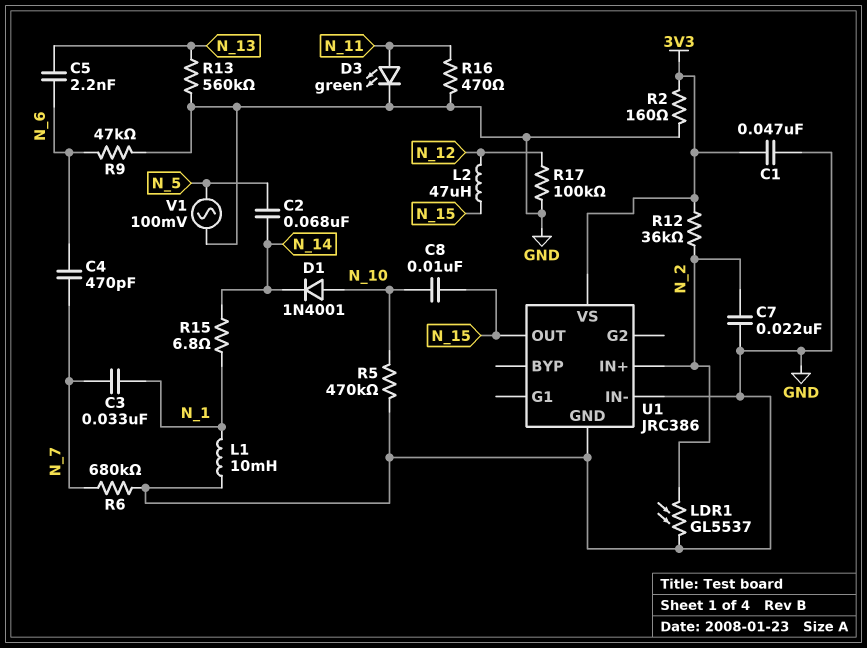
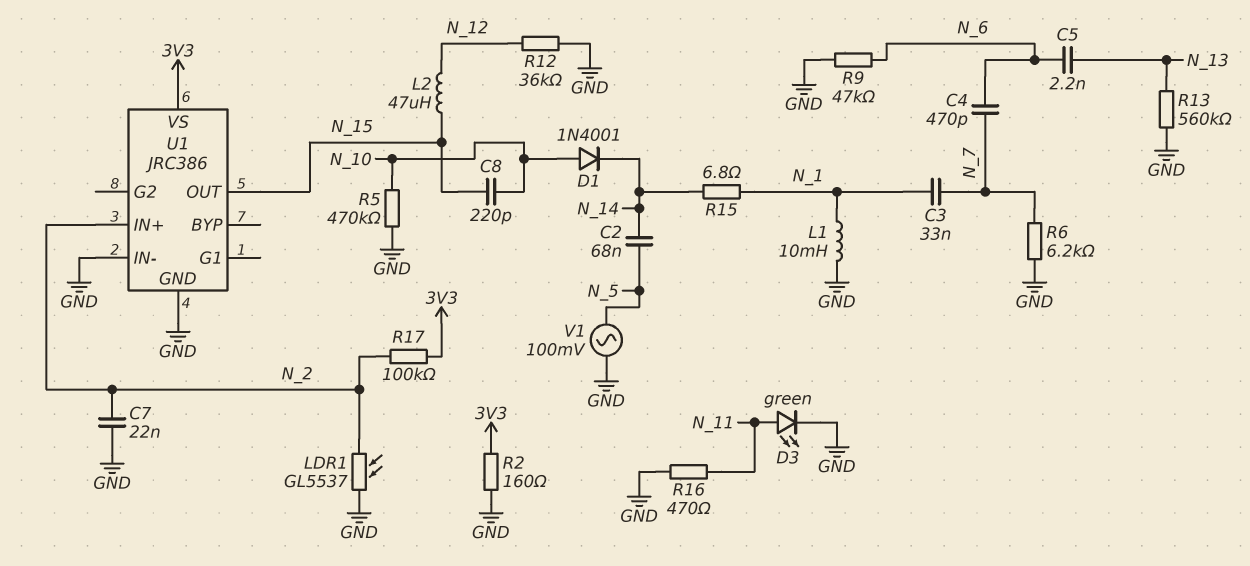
C1: 47nF (3V3, GND) -> none
C8: 10nF (N_10, N_15) -> 220pF (N_10, N_15)
R6: 680k (GND, N_7) -> 6.2k (GND, N_7)
R12: 36k (3V3, N_2) -> 36k (GND, N_12)
R17: 100k (GND, N_12) -> 100k (3V3, N_2)

